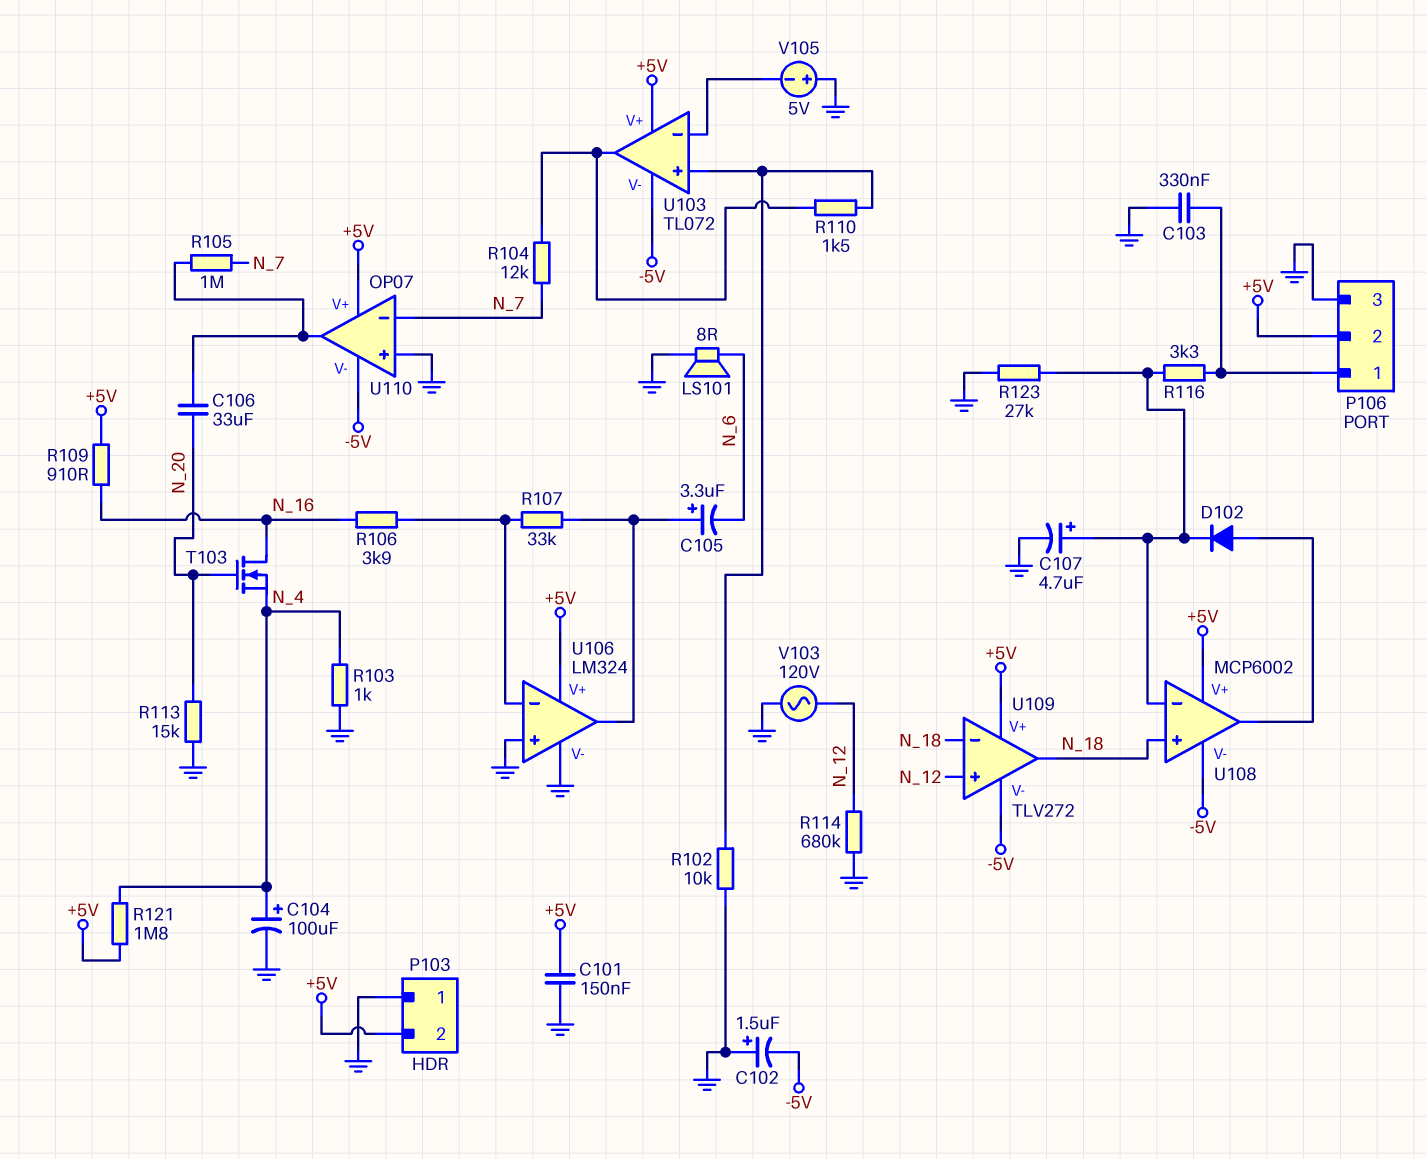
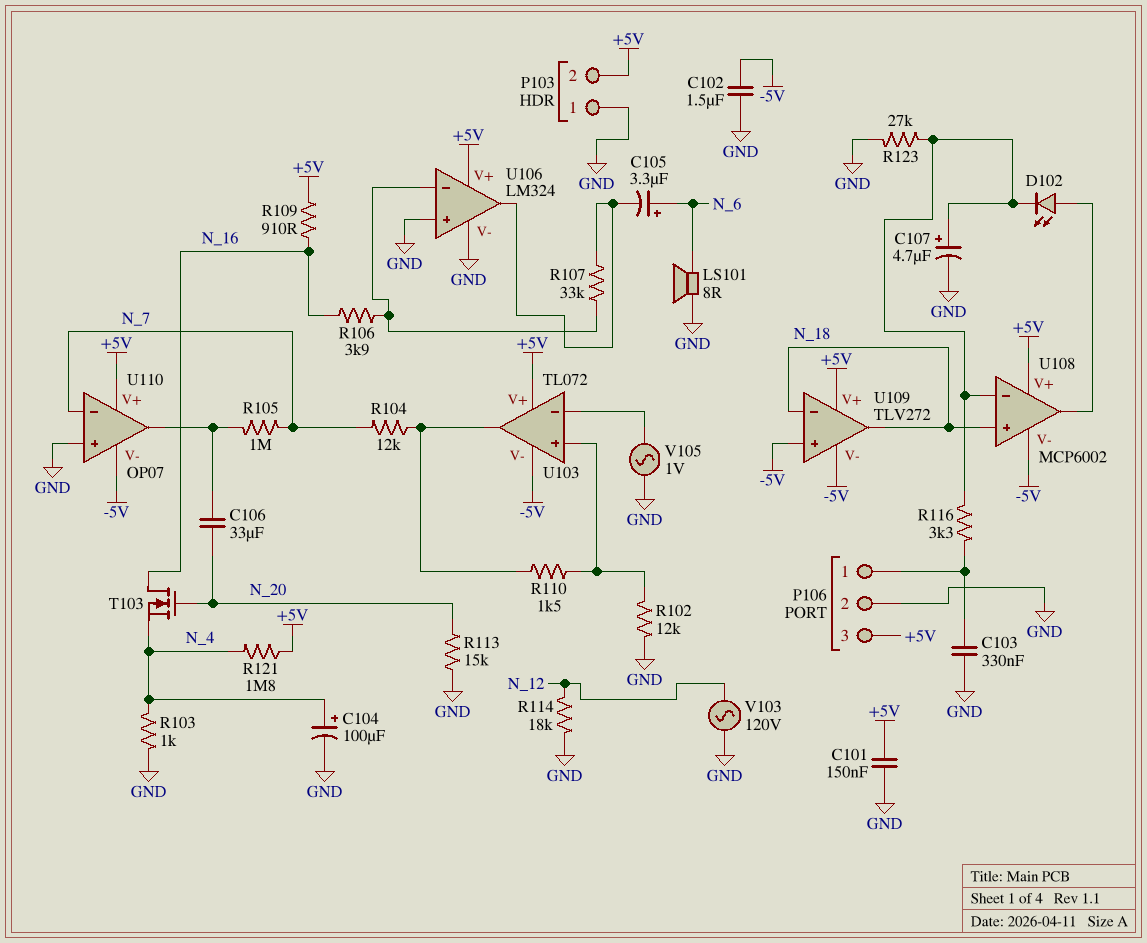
C102: 1.5uF (plus GND, minus -5V) -> 1.5uF (-5V, GND)
C105: 3.3uF (plus U106/out, minus N_6) -> 3.3uF (plus N_6, minus U106/out)
D102: diode (A U108/out, K U108/in-) -> LED (A U108/out, K U108/in-)
P106 pin 2: +5V -> GND
P106 pin 3: GND -> +5V
R102: 10k (GND, U103/in+) -> 12k (GND, U103/in+)
R114: 680k (GND, N_12) -> 18k (GND, N_12)
U109 pin in+: N_12 -> -5V
V105: 5V (plus GND, minus U103/in-) -> AC 1V (GND, U103/in-)

